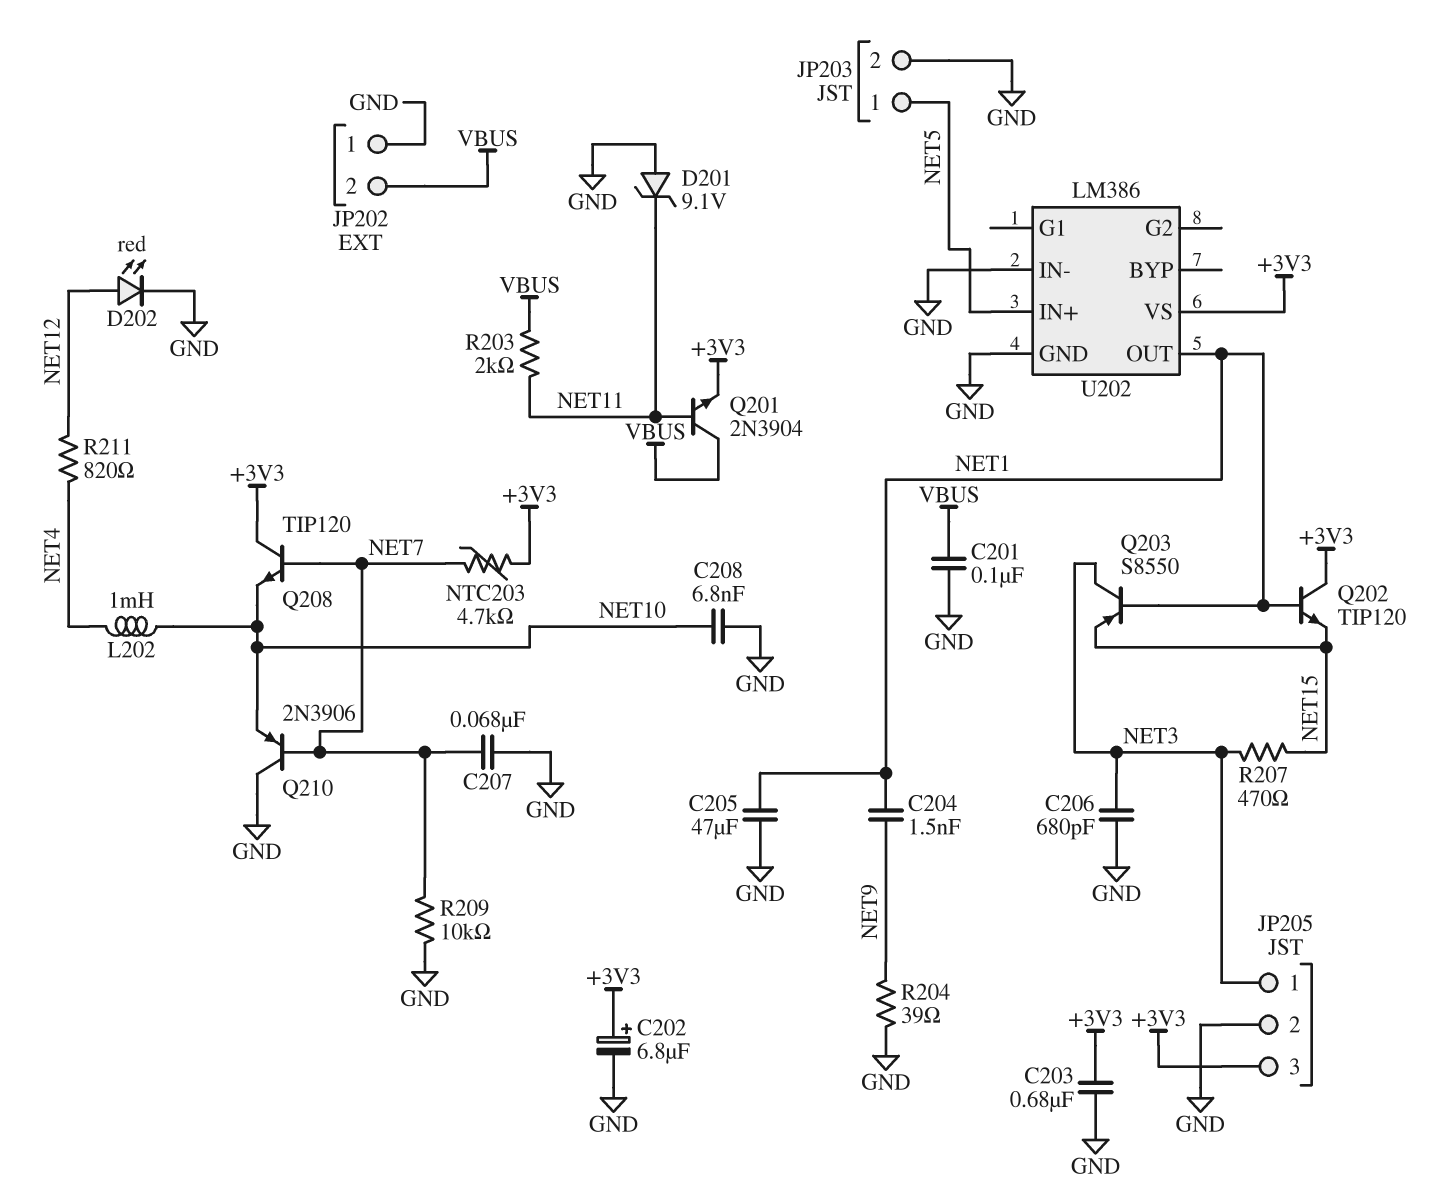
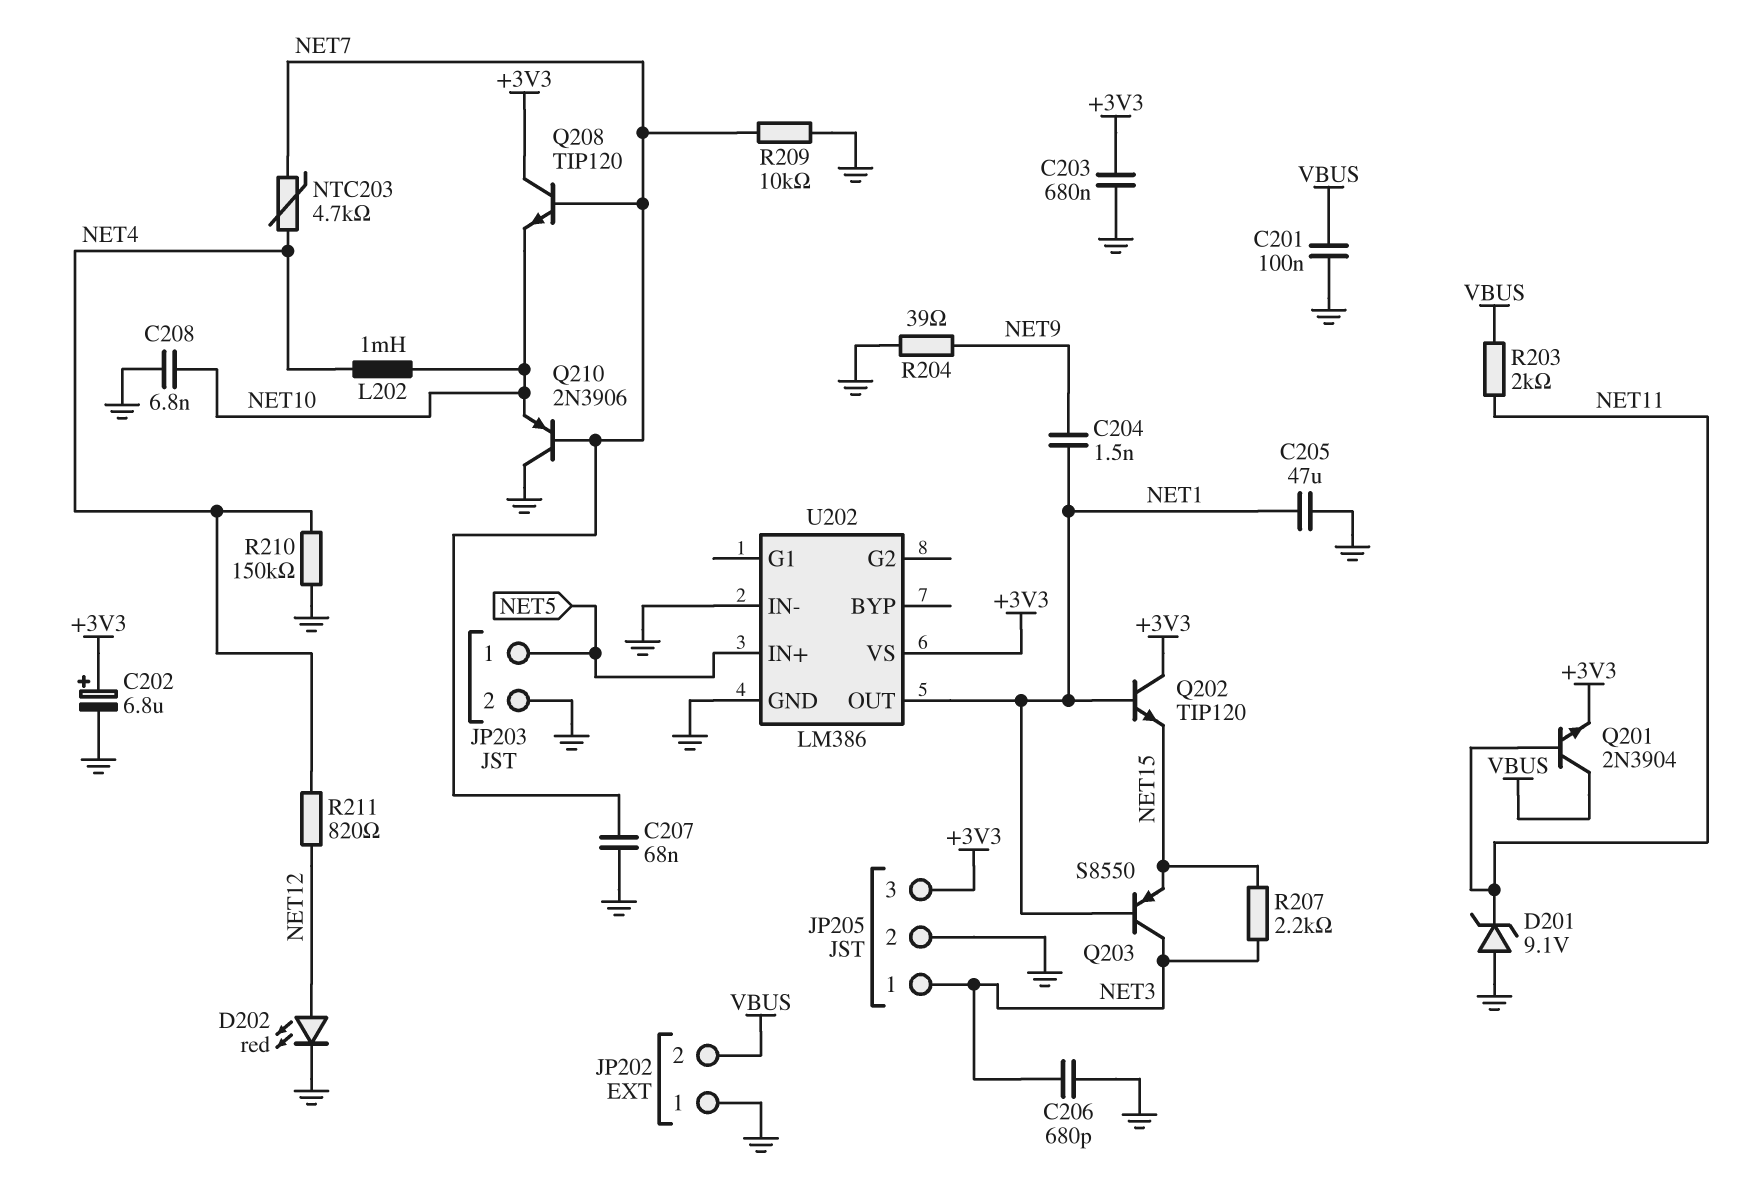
NTC203: 4.7k (+3V3, NET7) -> 4.7k (NET4, NET7)
R207: 470 (NET3, NET15) -> 2.2k (NET3, NET15)
R210: none -> 150k (GND, NET4)

